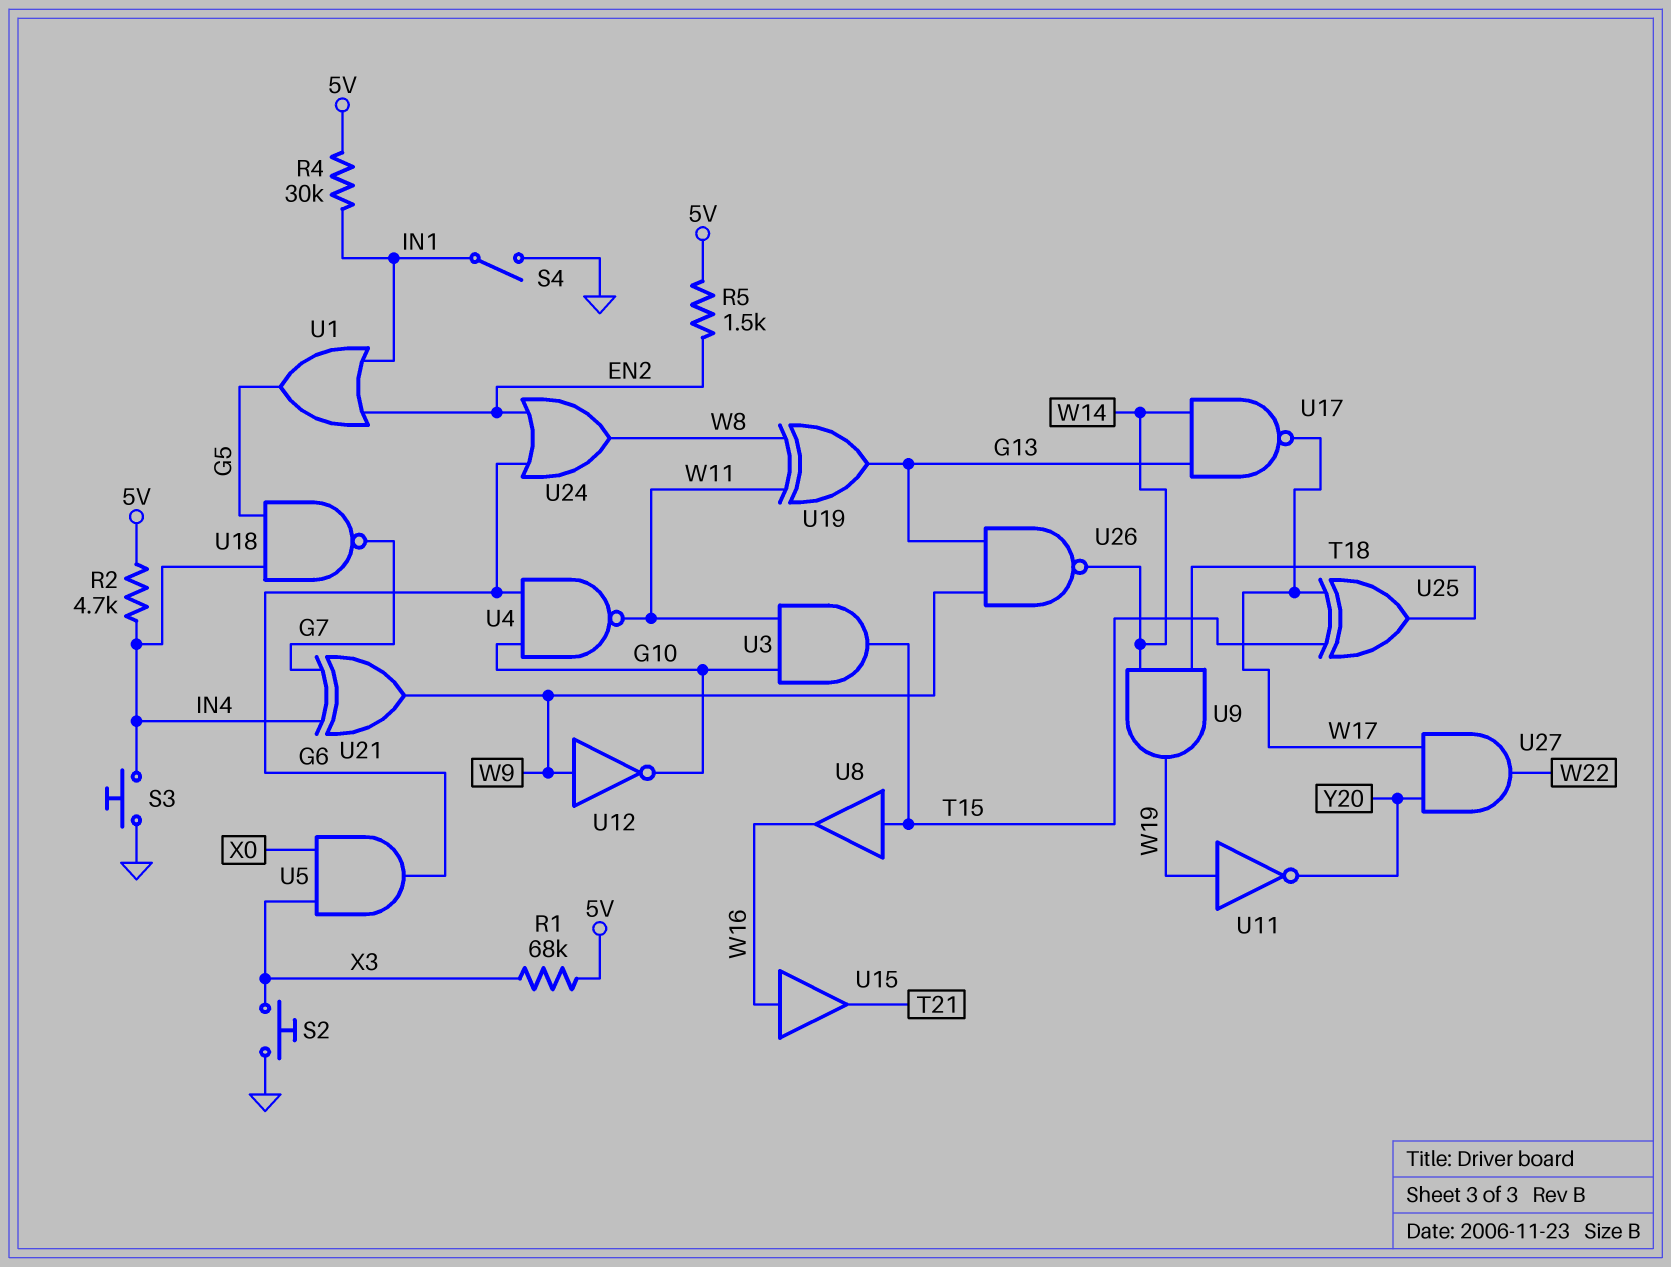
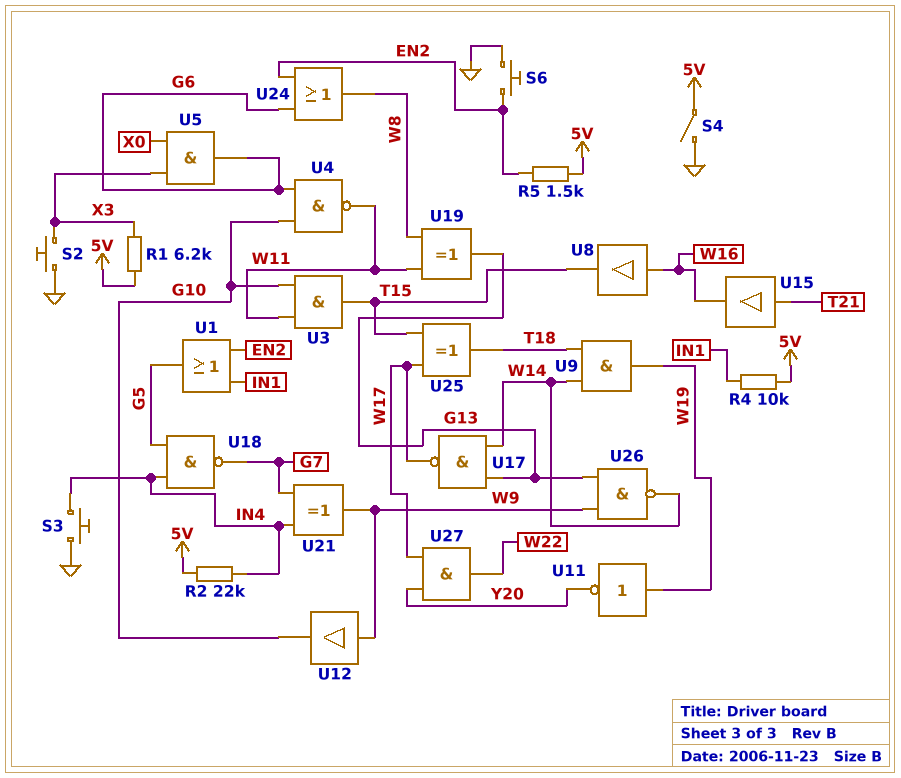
R1: 68k (5V, X3) -> 6.2k (5V, X3)
R2: 4.7k (5V, IN4) -> 22k (5V, IN4)
R4: 30k (5V, IN1) -> 10k (5V, IN1)
S4: switch (GND, IN1) -> switch (5V, GND)
S6: none -> button (EN2, GND)
U8: buffer (in T15, out W16) -> buffer (in W16, out T15)
U12: NOT (in W9, out G10) -> buffer (in W9, out G10)
U15: buffer (in W16, out T21) -> buffer (in T21, out W16)

